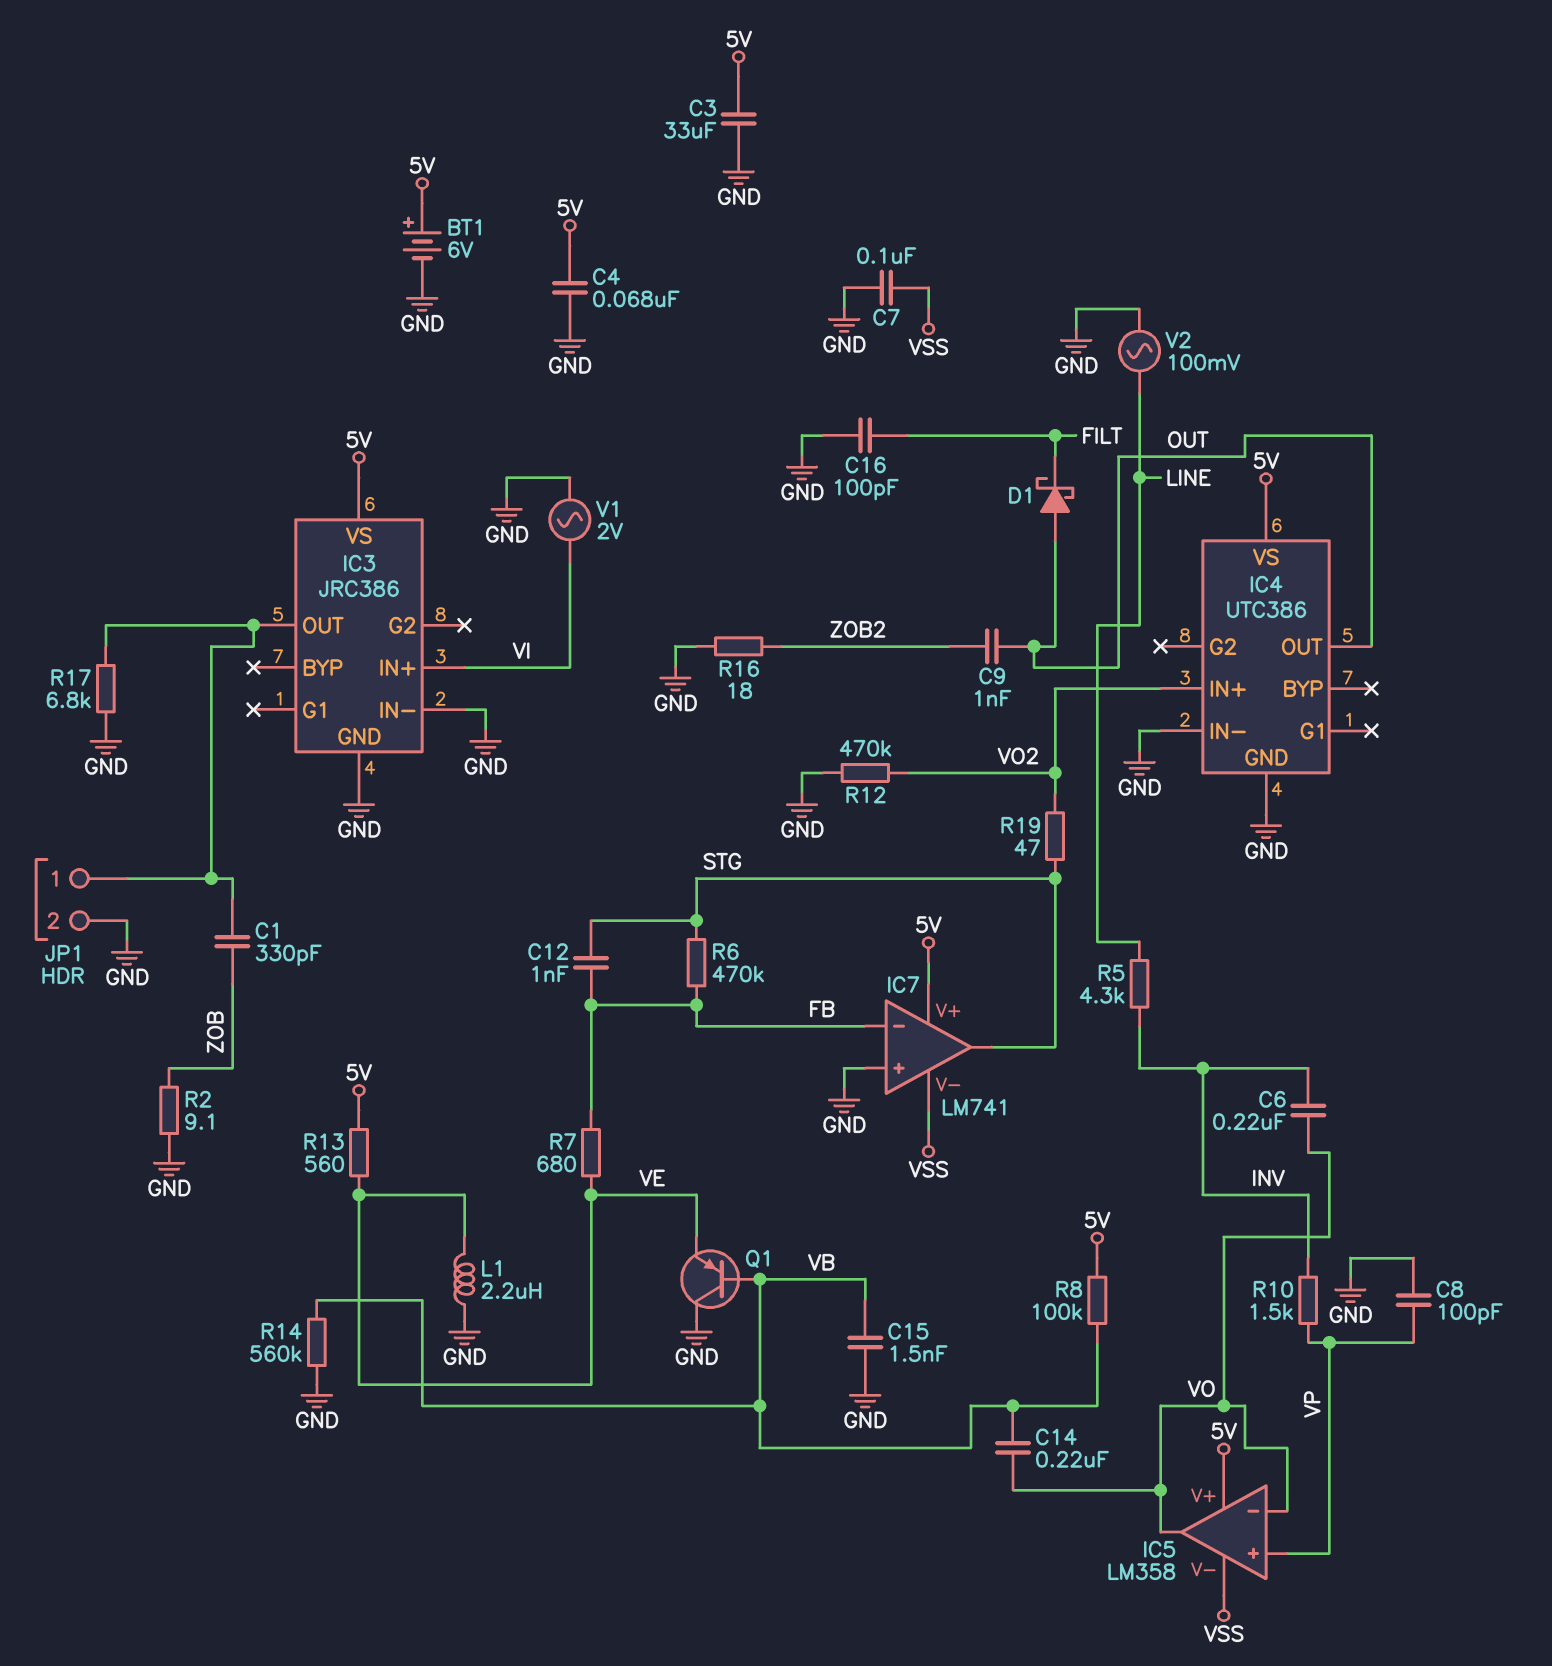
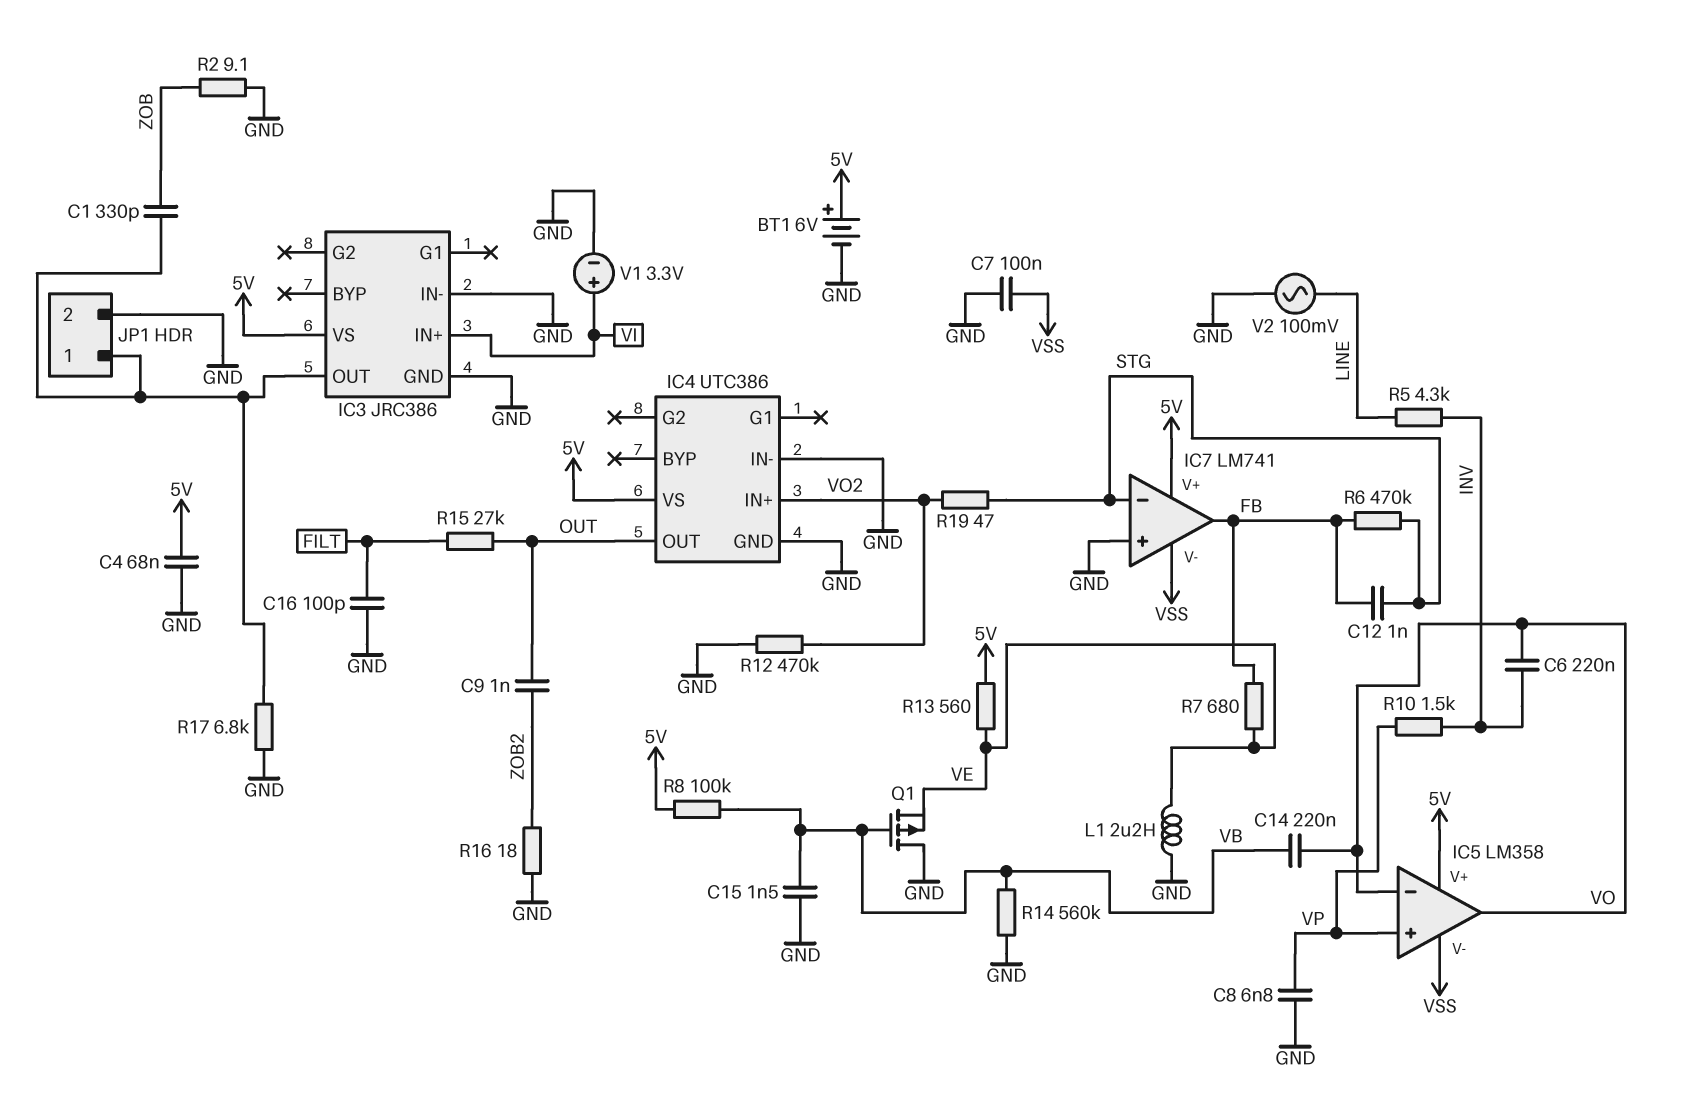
C3: 33uF (5V, GND) -> none
C8: 100pF (GND, VP) -> 6.8nF (GND, VP)
D1: schottky (A OUT, K FILT) -> none
IC7 pin in-: FB -> STG
IC7 pin out: STG -> FB
Q1: PNP (B VB, C GND, E VE) -> PMOS (G VB, D GND, S VE)
R15: none -> 27k (FILT, OUT)
V1: AC 2V (GND, VI) -> 3.3V (plus VI, minus GND)

